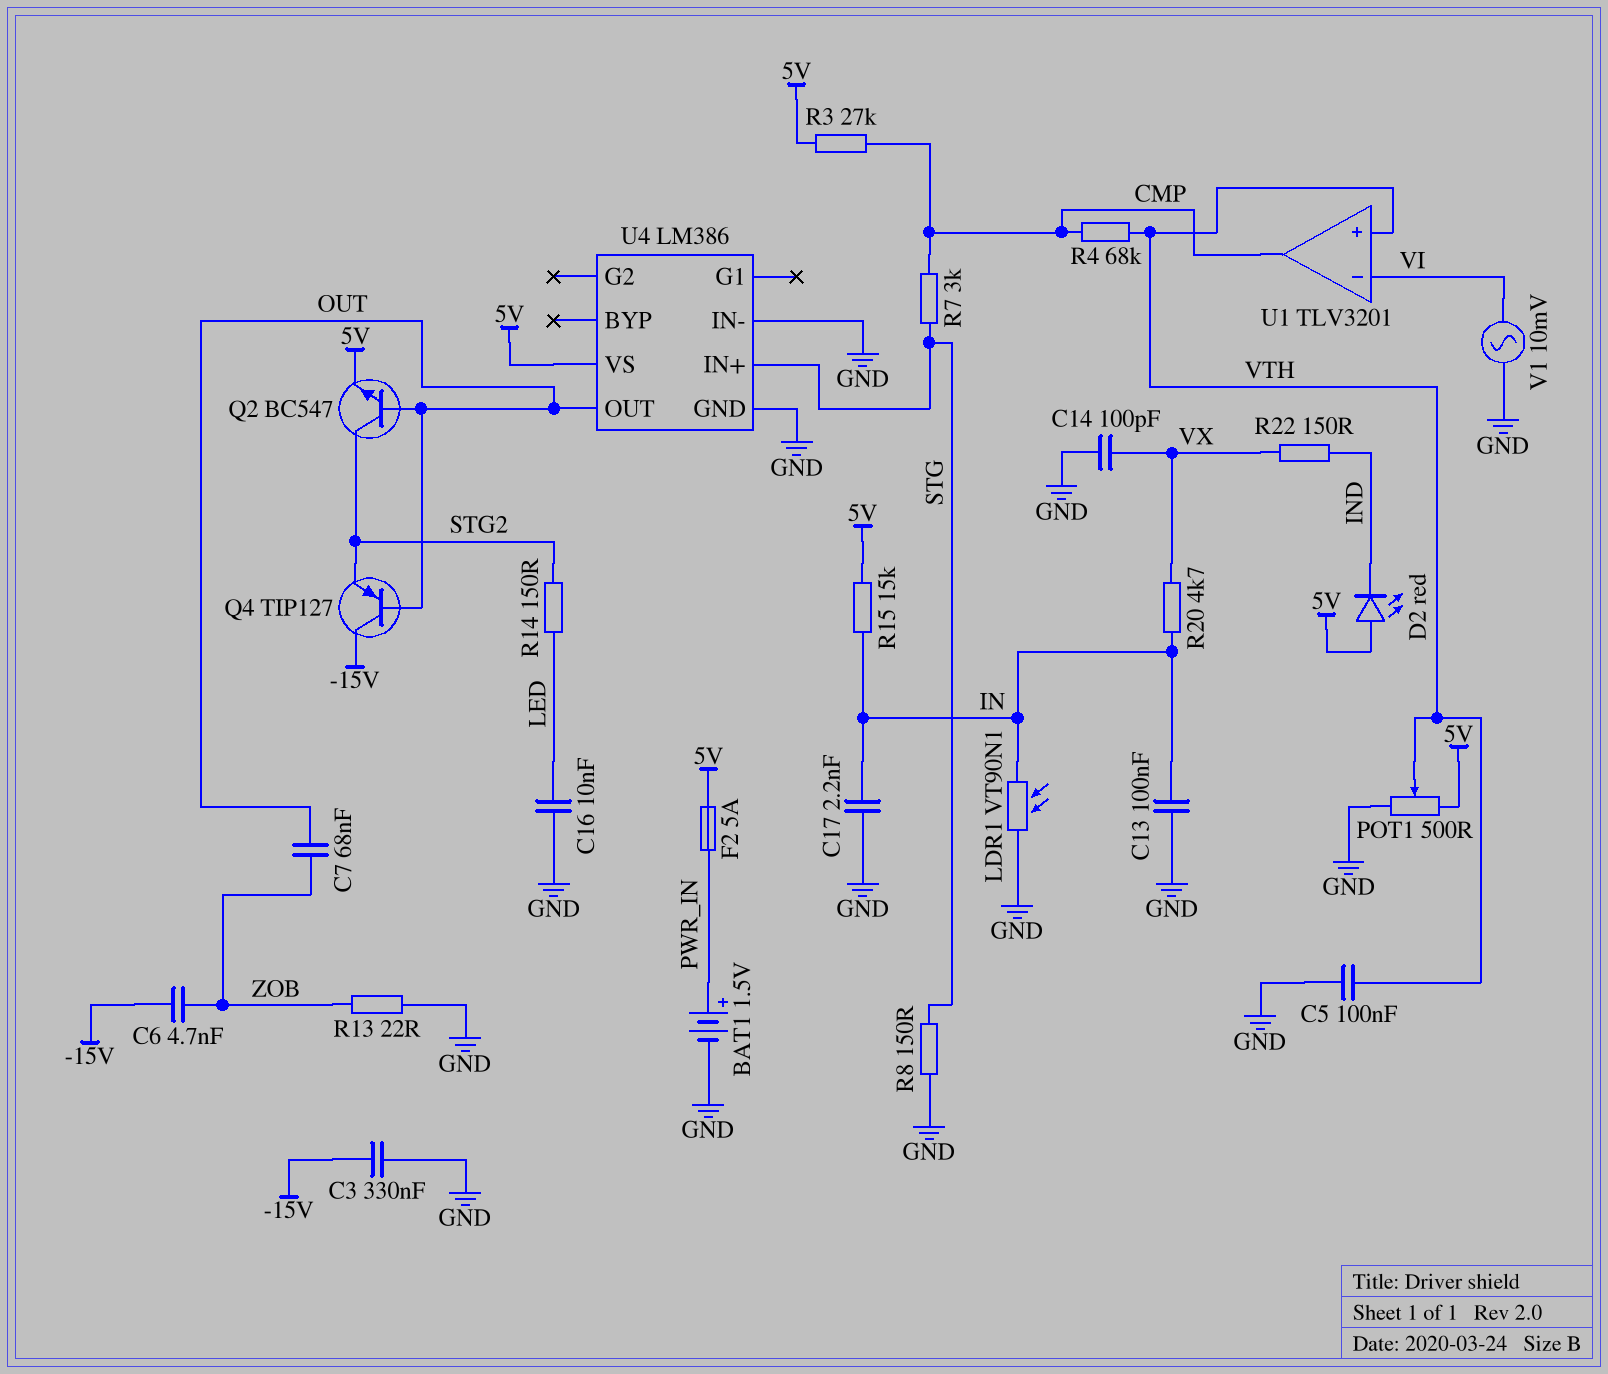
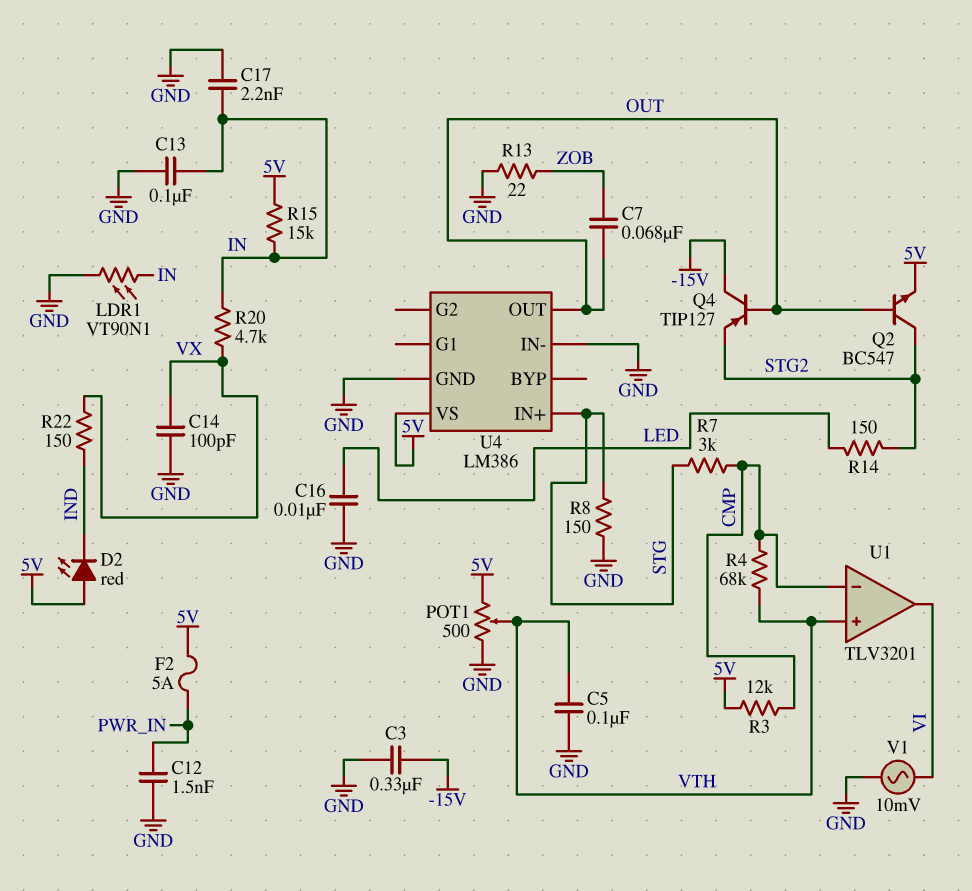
BAT1: 1.5V (plus PWR_IN, minus GND) -> none
C6: 4.7nF (-15V, ZOB) -> none
C12: none -> 1.5nF (GND, PWR_IN)
R3: 27k (5V, CMP) -> 12k (5V, CMP)
U1 pin in-: VI -> CMP
U1 pin out: CMP -> VI

